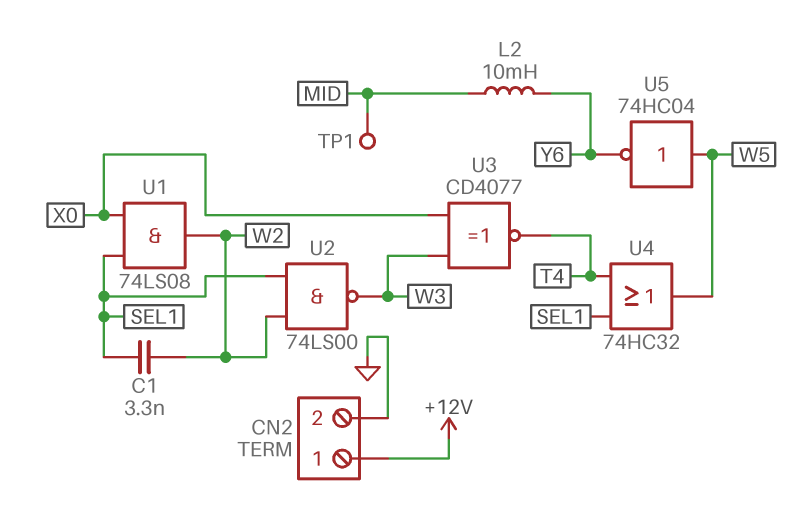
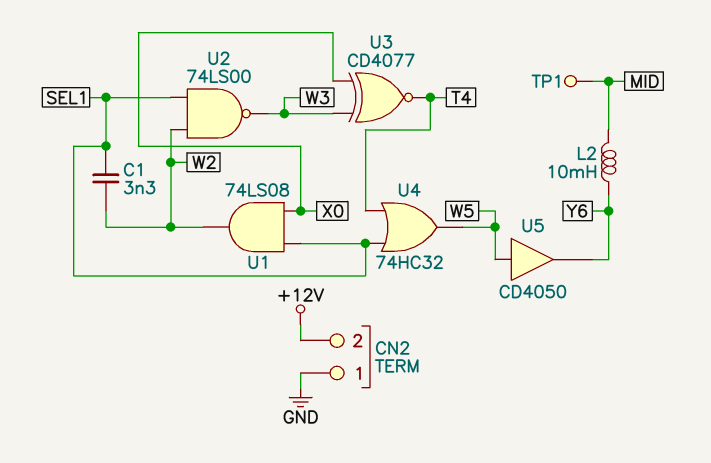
CN2 pin 1: +12V -> GND
CN2 pin 2: GND -> +12V
U5: NOT 74HC04 (in W5, out Y6) -> buffer CD4050 (in W5, out Y6)

